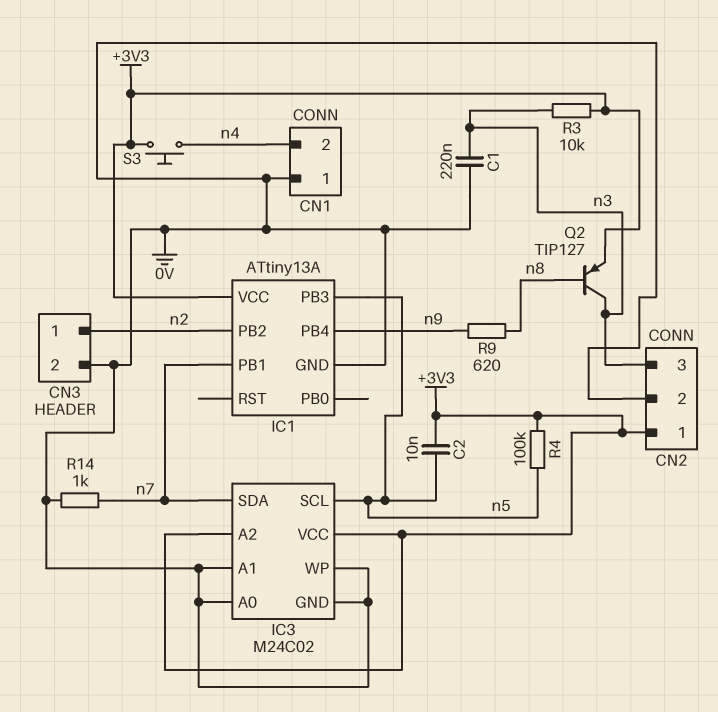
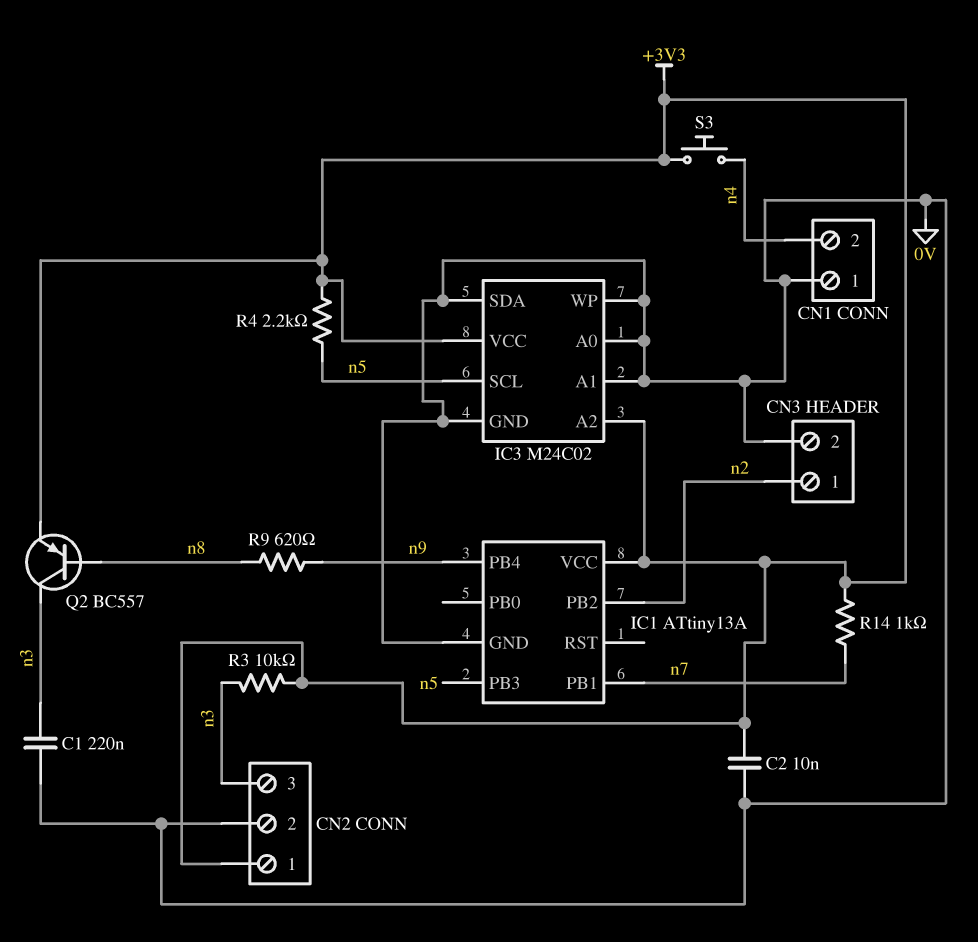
C2: 10nF (+3V3, n5) -> 10nF (+3V3, 0V)
IC3 pin SDA: n7 -> 0V
Q2: PNP TIP127 (B n8, C n3, E +3V3) -> PNP BC557 (B n8, C n3, E +3V3)
R4: 100k (+3V3, n5) -> 2.2k (+3V3, n5)
R14: 1k (0V, n7) -> 1k (+3V3, n7)

